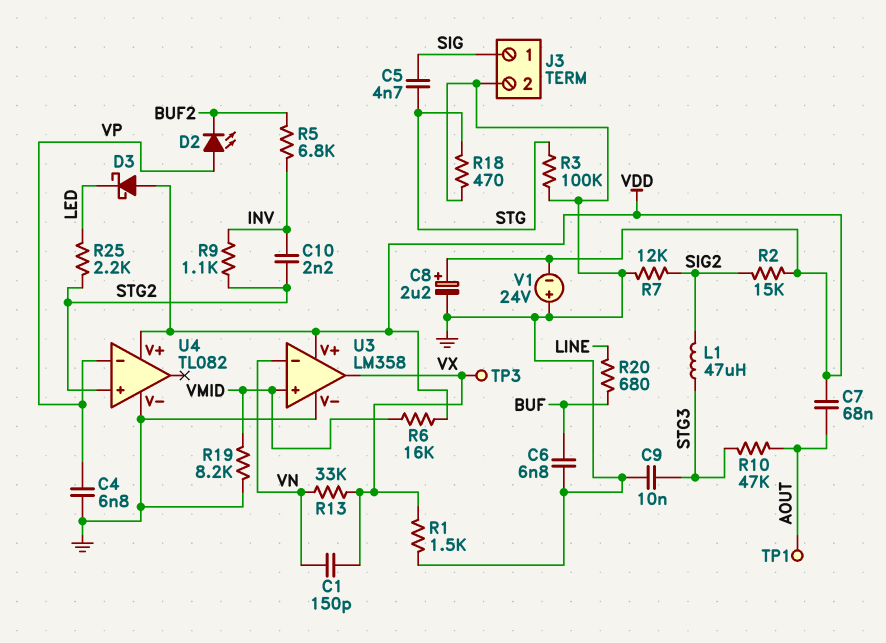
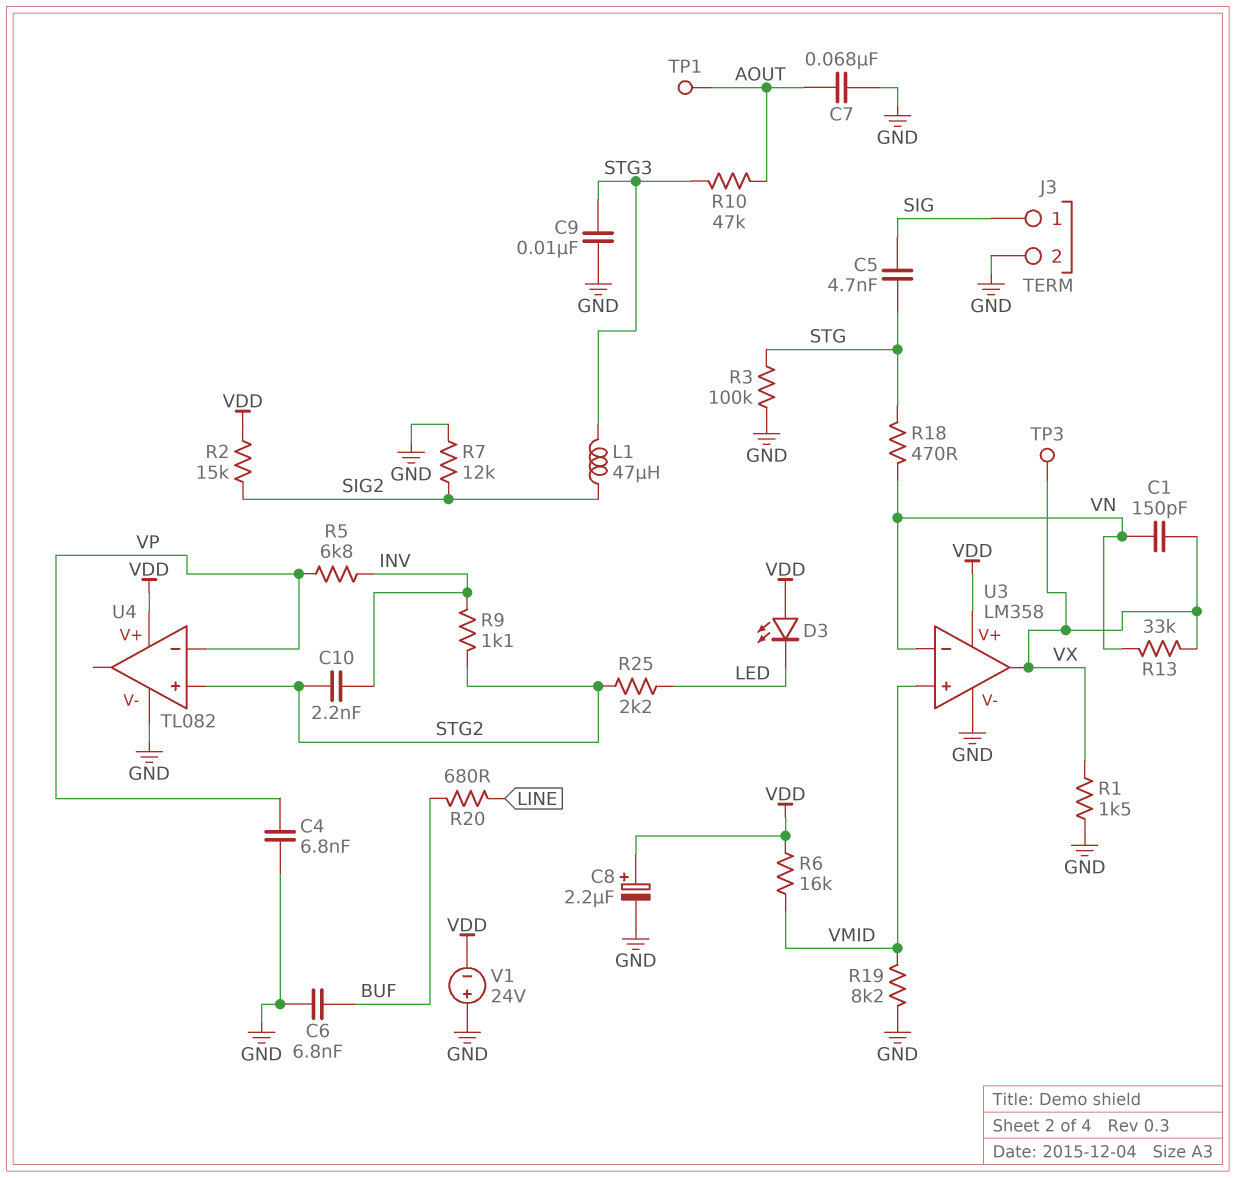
C7: 68nF (AOUT, VDD) -> 68nF (AOUT, GND)
D2: LED (A VP, K BUF2) -> none
D3: schottky (A VDD, K LED) -> LED (A VDD, K LED)
R5: 6.8k (BUF2, INV) -> 6.8k (INV, VP)
R18: 470 (GND, STG) -> 470 (STG, VN)

